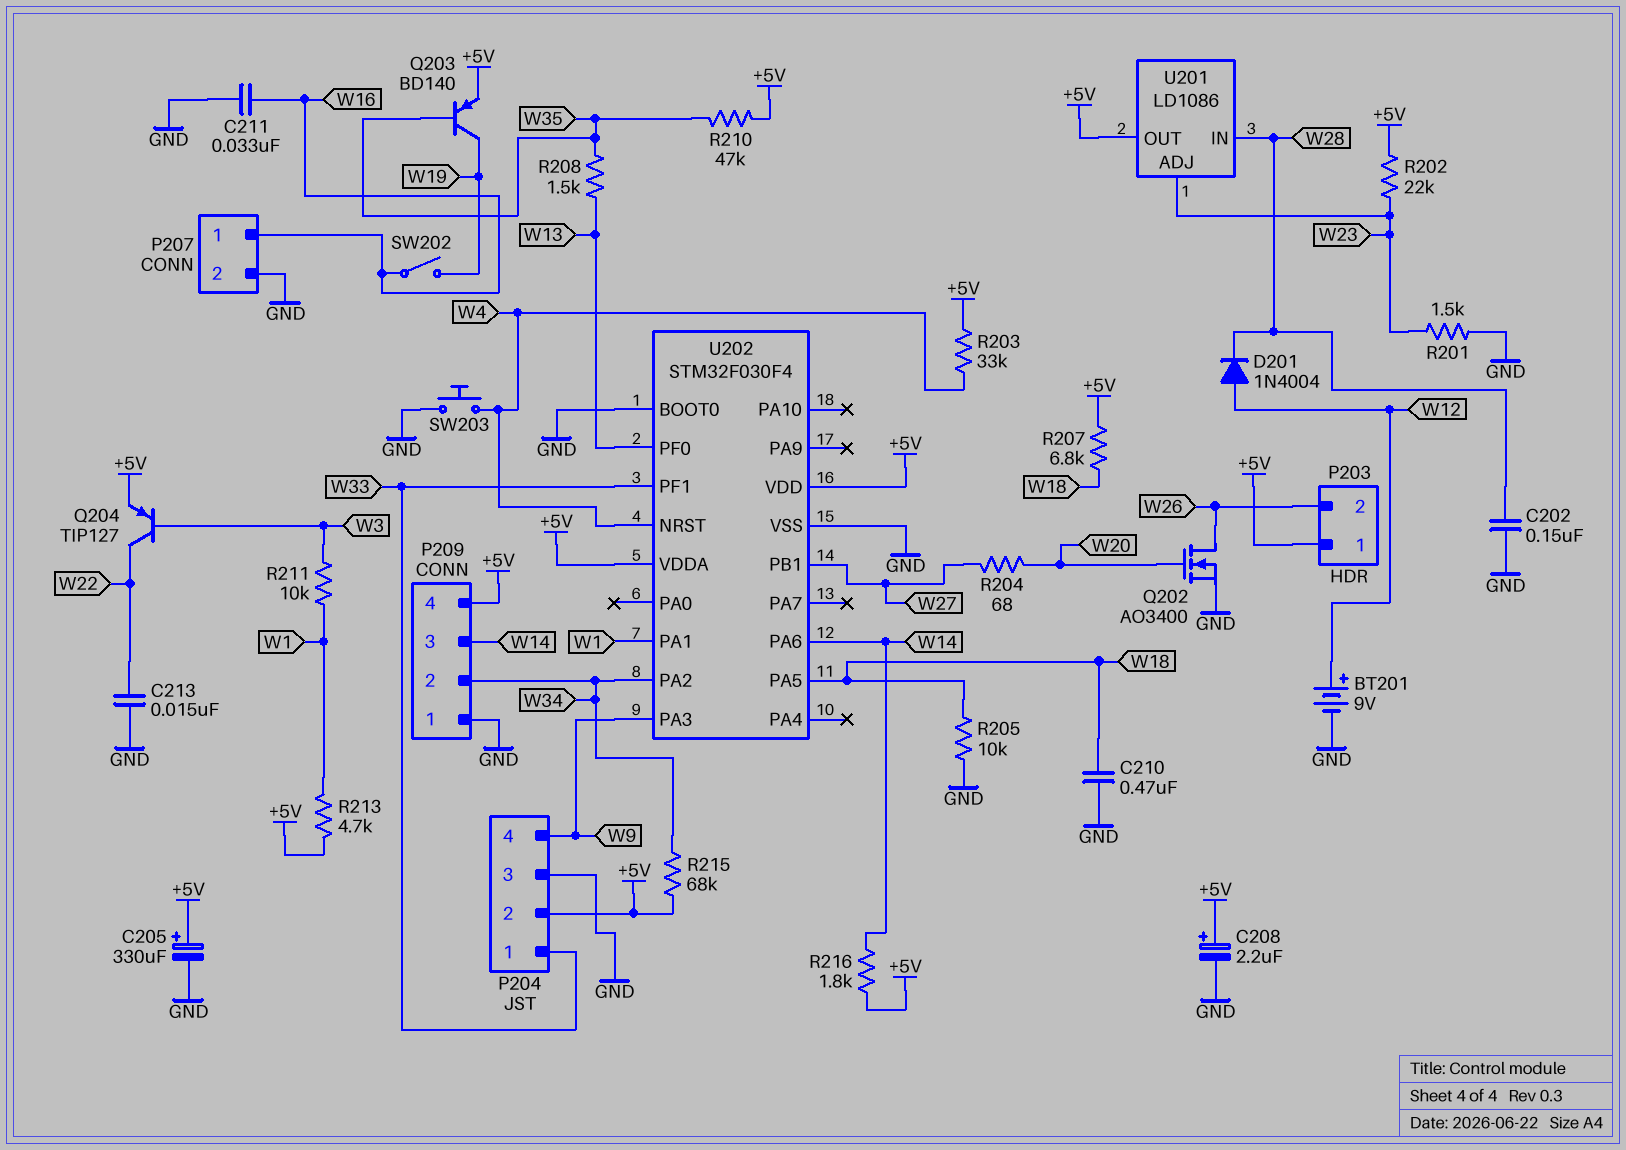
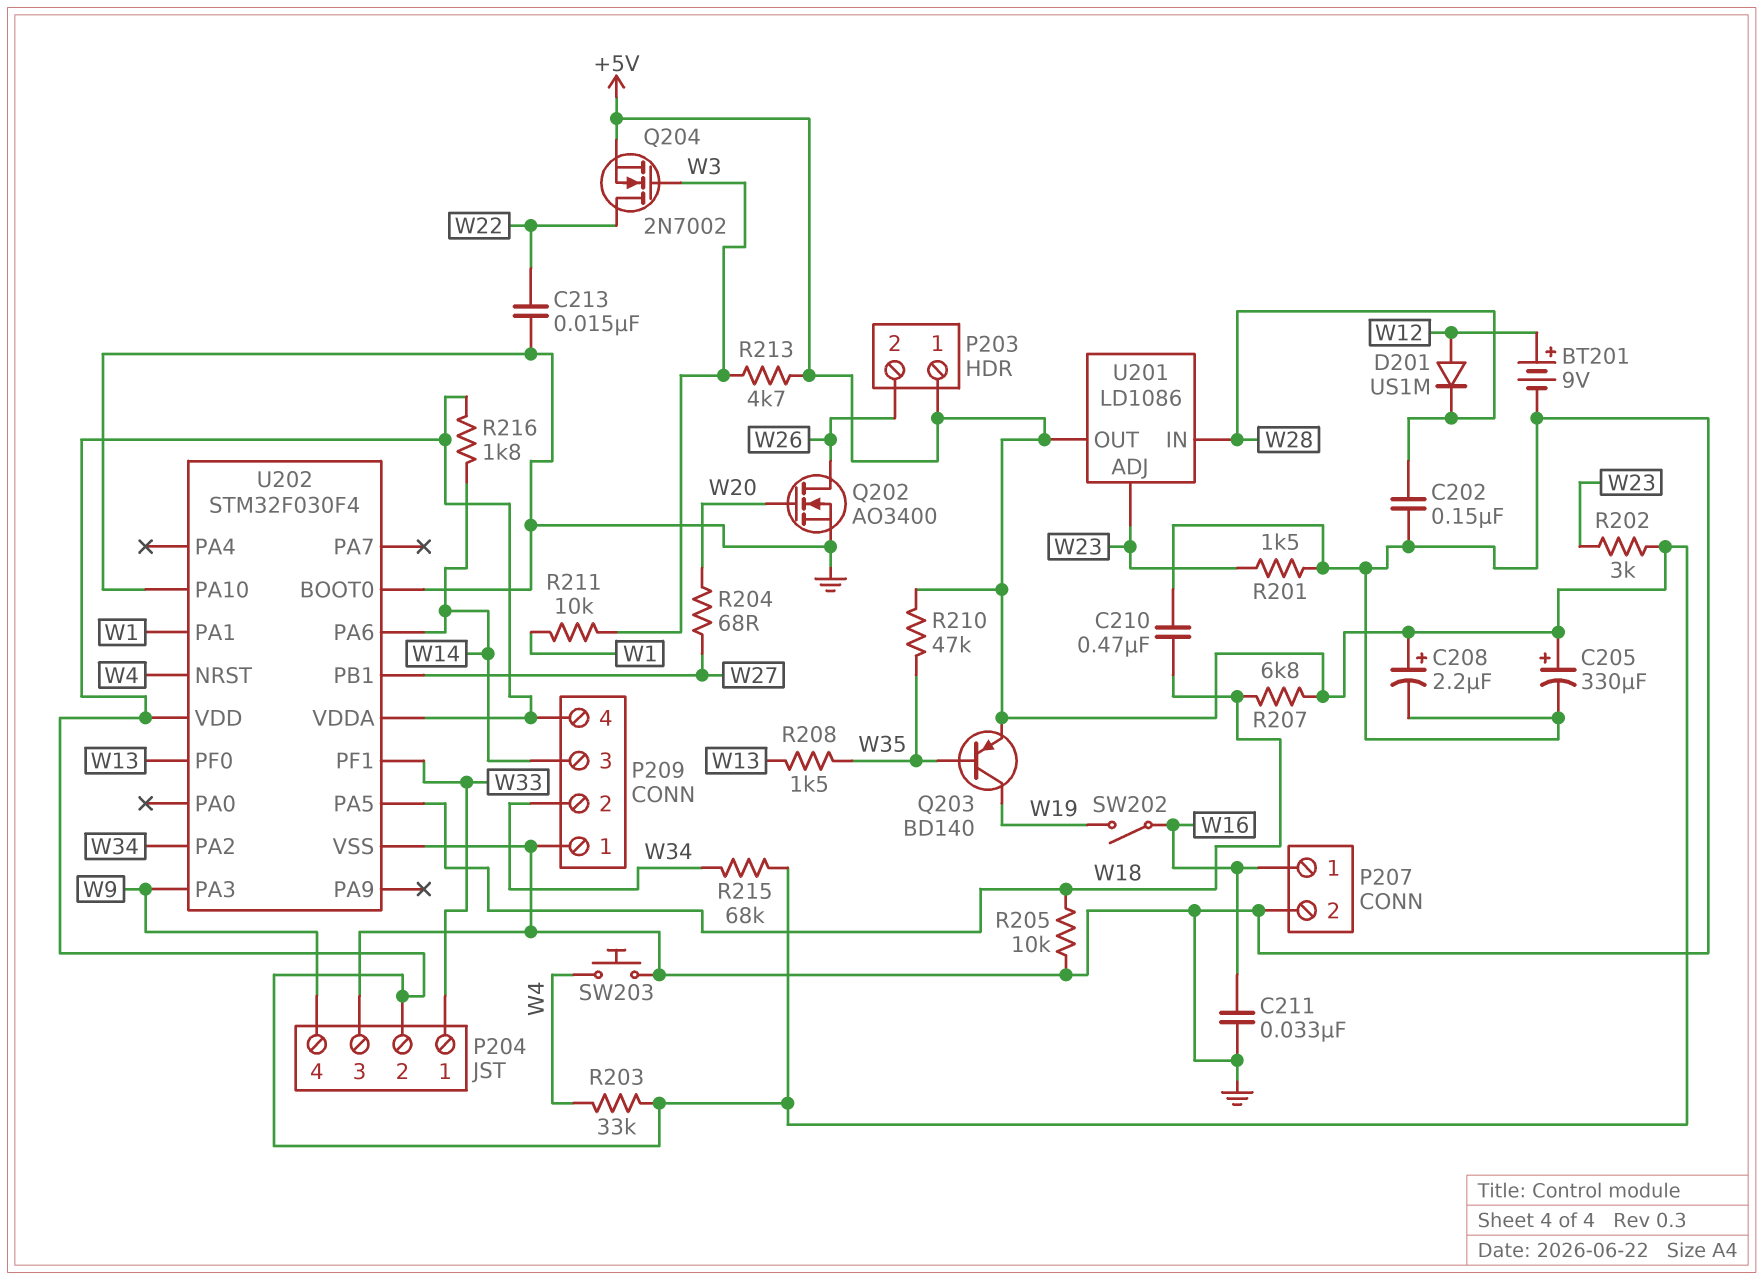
D201: diode 1N4004 (A W12, K W28) -> diode US1M (A W12, K W28)
Q204: PNP TIP127 (B W3, C W22, E +5V) -> NMOS 2N7002 (G W3, D W22, S +5V)
R202: 22k (+5V, W23) -> 3k (+5V, W23)
R213: 4.7k (+5V, W1) -> 4.7k (+5V, W3)
U202 pin PA10: none -> GND

